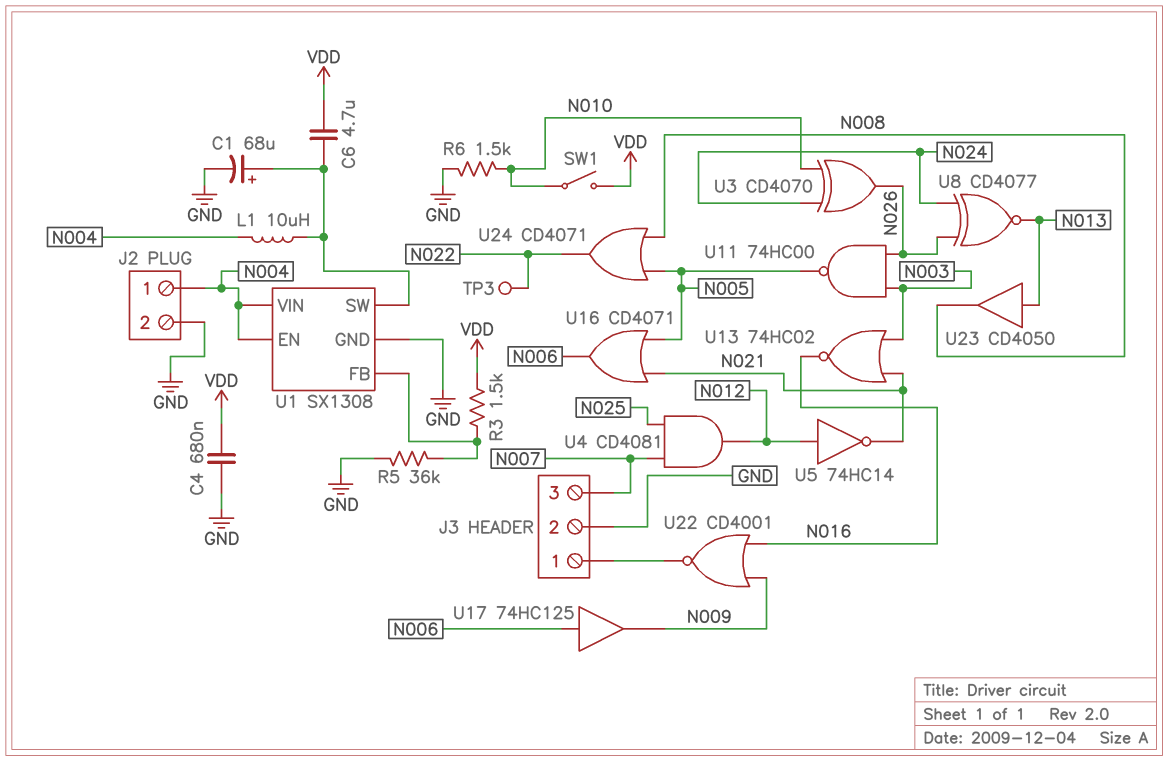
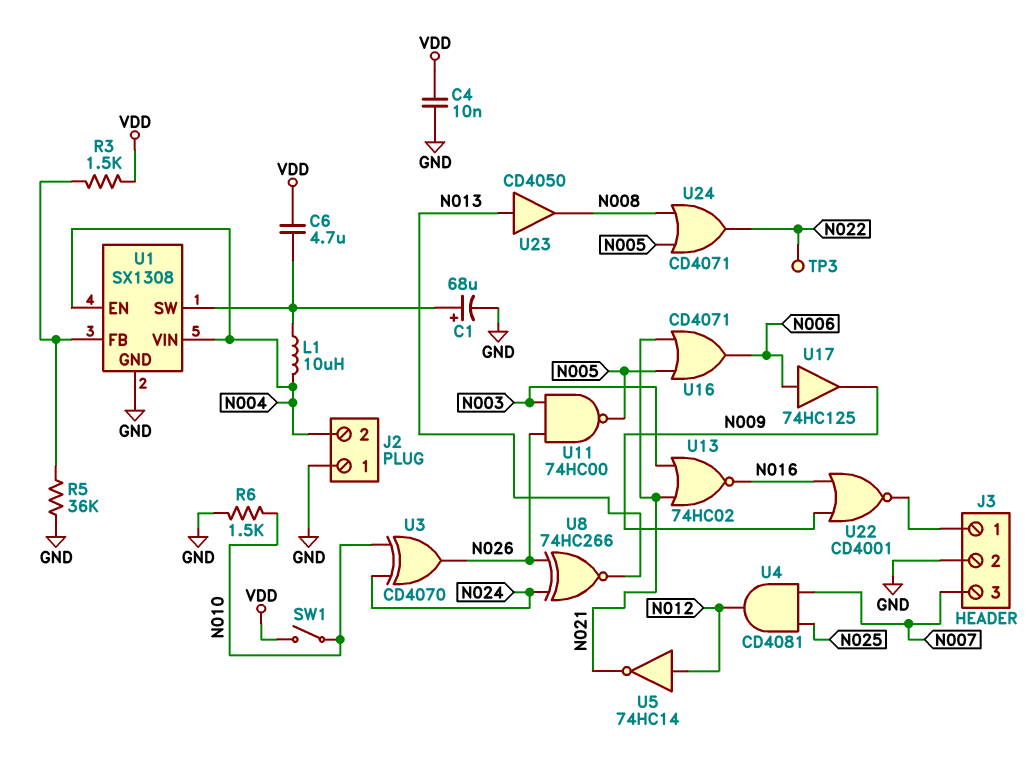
C4: 680nF (GND, VDD) -> 10nF (GND, VDD)
J2 pin 1: N004 -> GND
J2 pin 2: GND -> N004
U8: XNOR CD4077 (in N024, in N026, out N013) -> XNOR 74HC266 (in N024, in N026, out N013)

